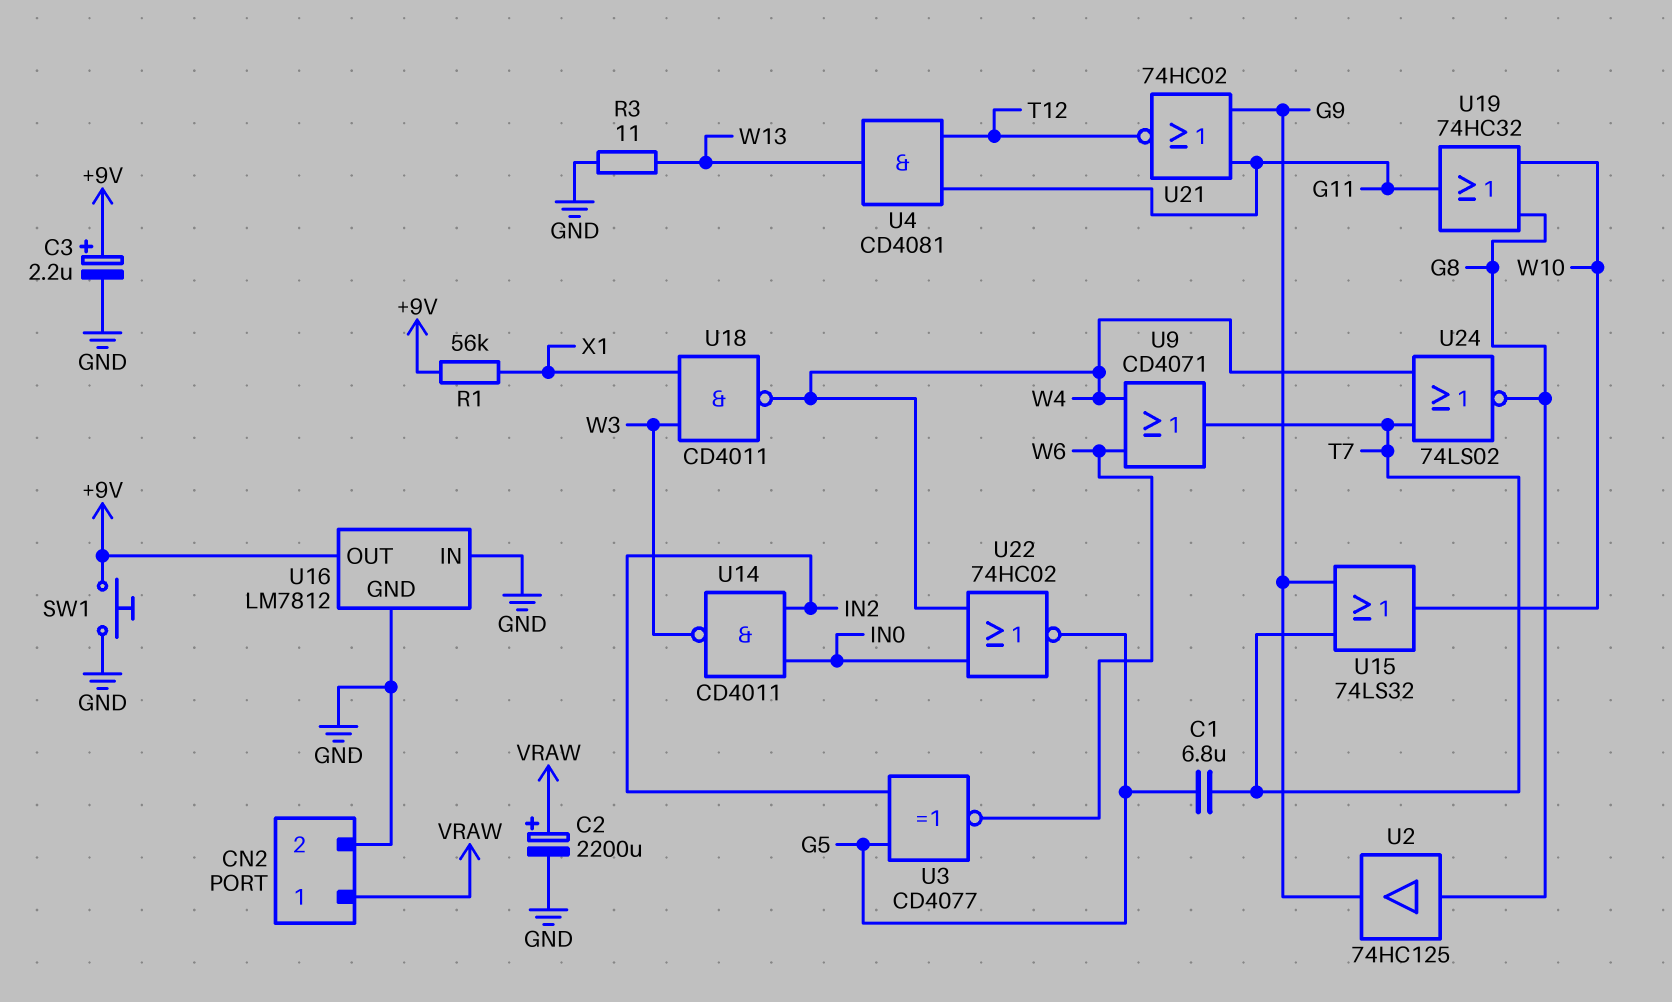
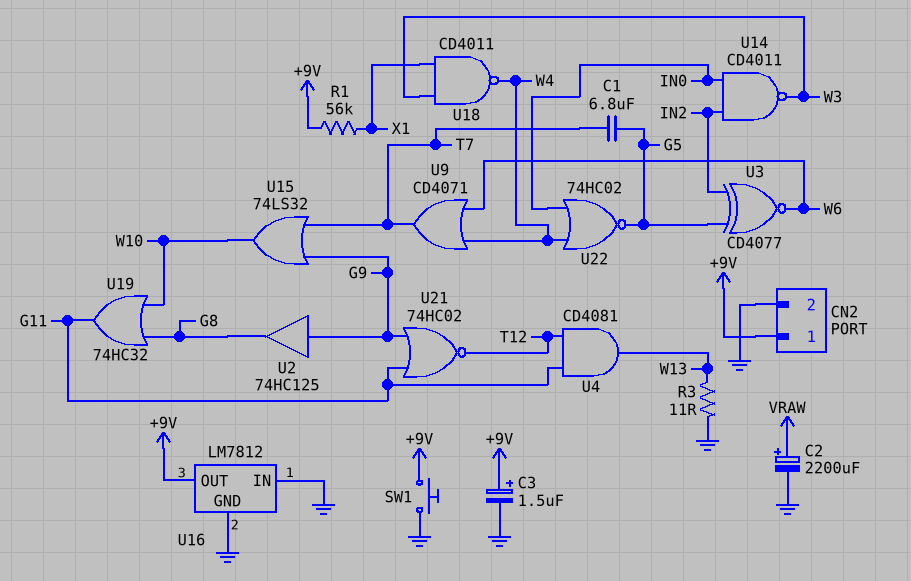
C3: 2.2uF (plus +9V, minus GND) -> 1.5uF (plus +9V, minus GND)
CN2 pin 1: VRAW -> +9V
U2: buffer 74HC125 (in G8, out G9) -> buffer 74HC125 (in G9, out G8)
U24: NOR 74LS02 (in T7, in W4, out G8) -> none

